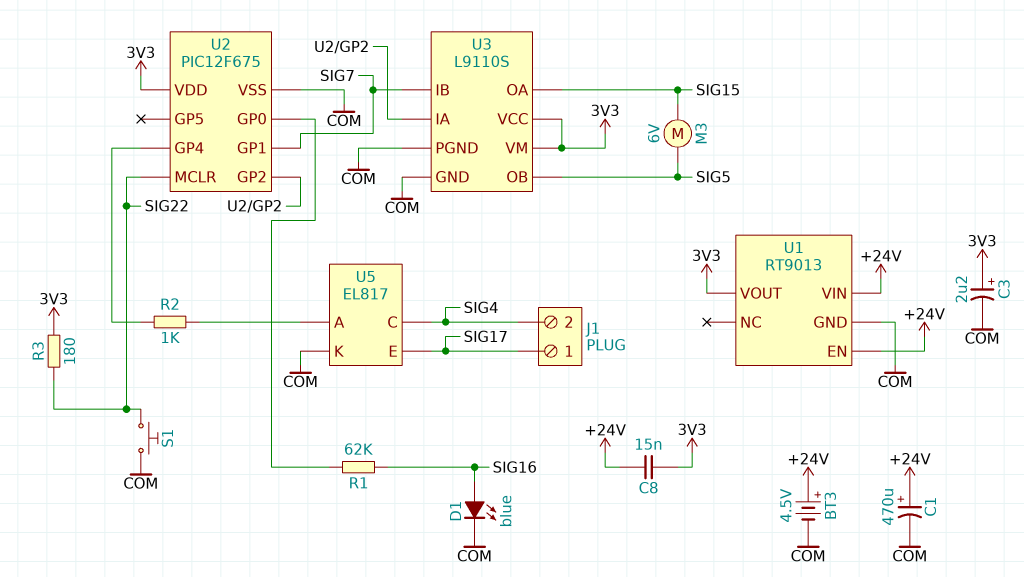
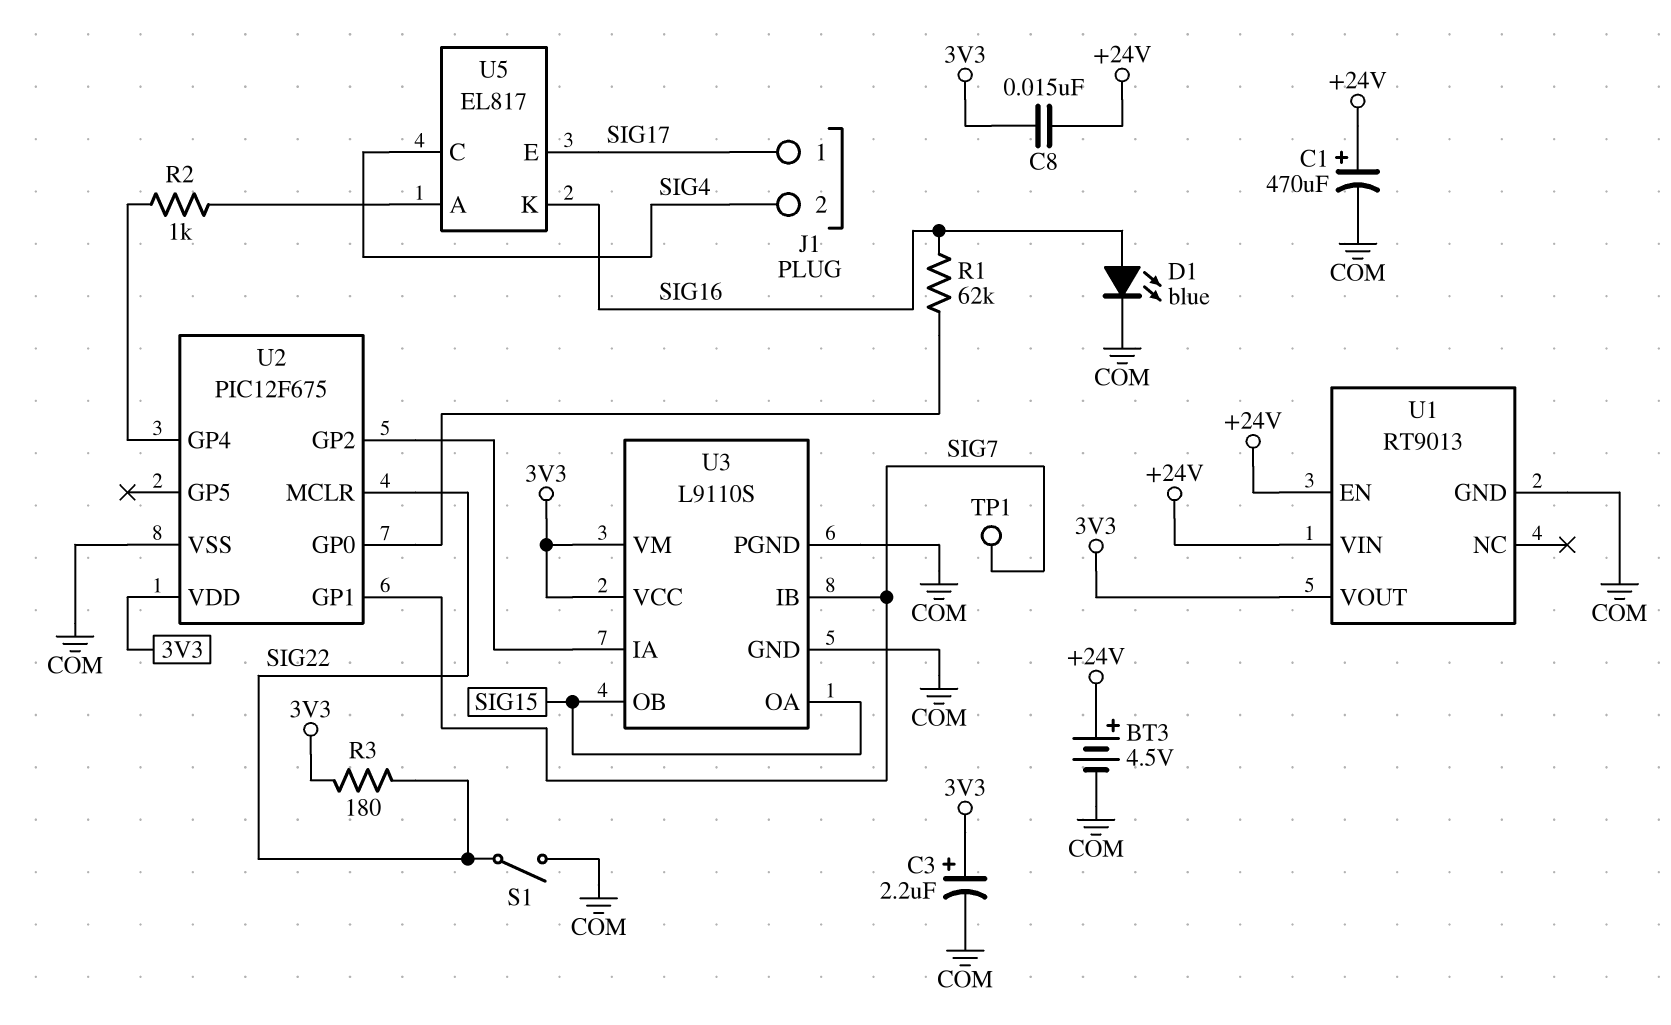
M3: motor 6V (SIG5, SIG15) -> none
S1: button (COM, SIG22) -> switch (COM, SIG22)
TP1: none -> test point (SIG7)
U3 pin OB: SIG5 -> SIG15
U5 pin K: COM -> SIG16

